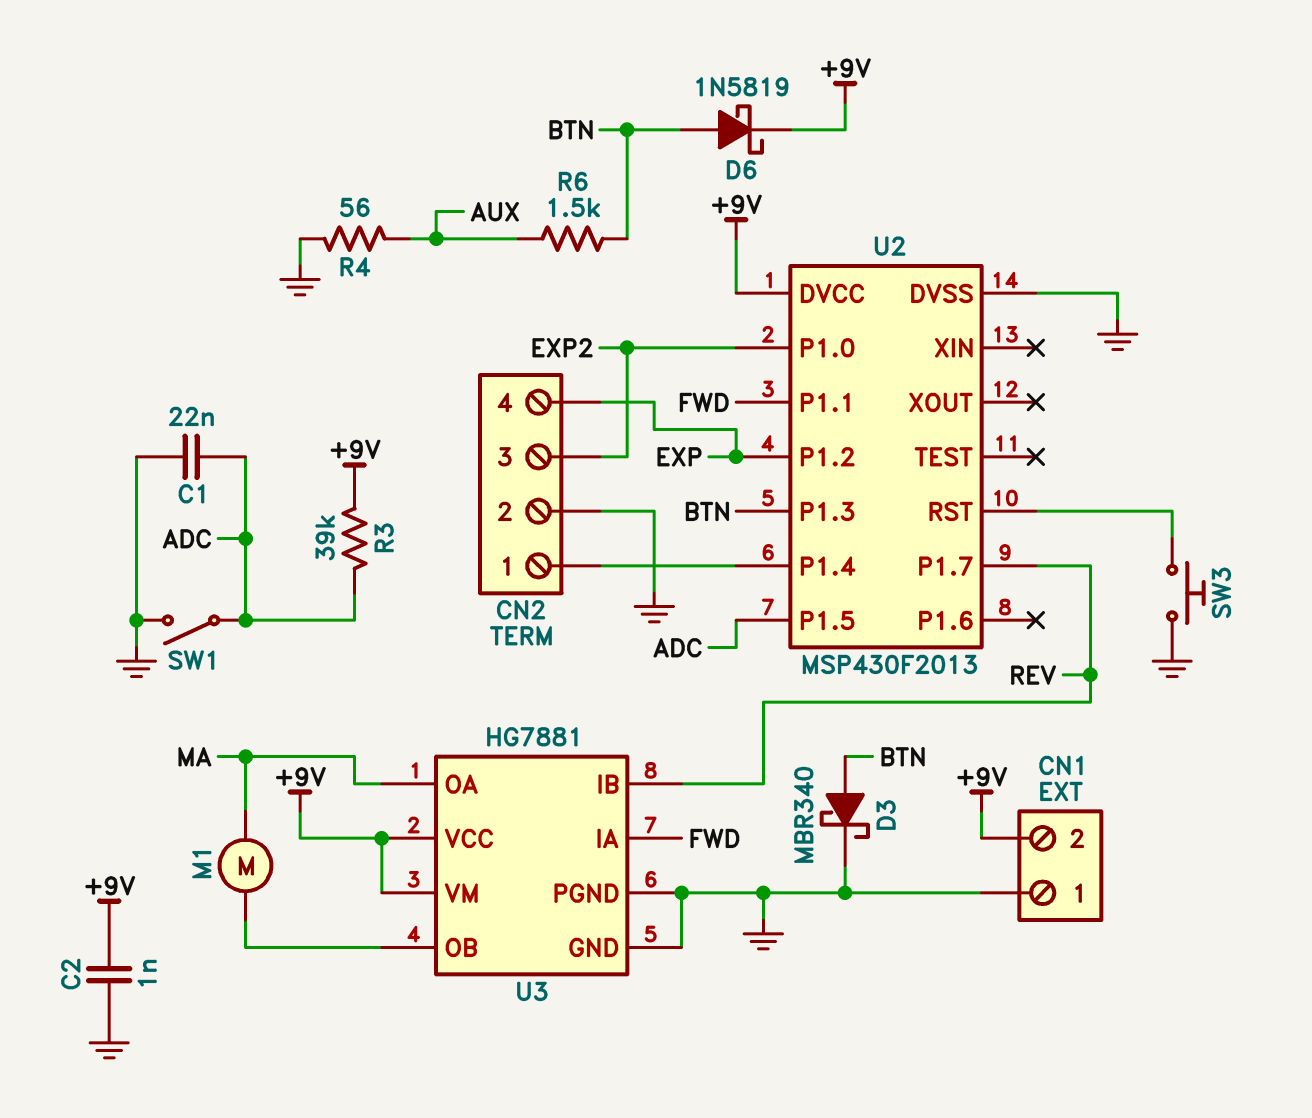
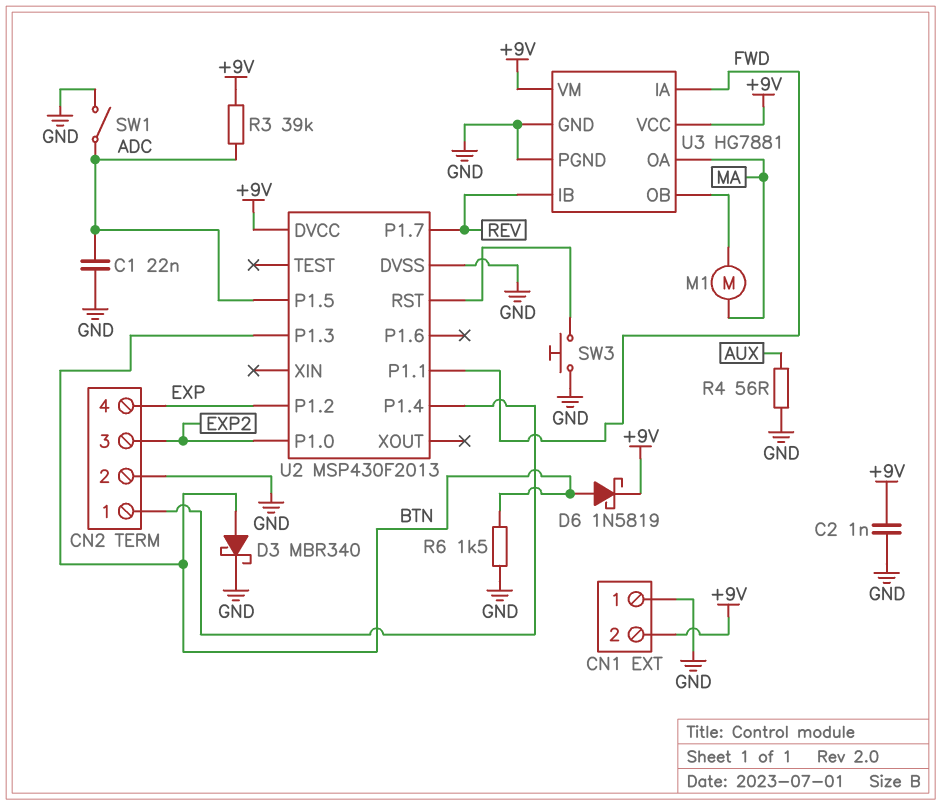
R6: 1.5k (AUX, BTN) -> 1.5k (BTN, GND)

